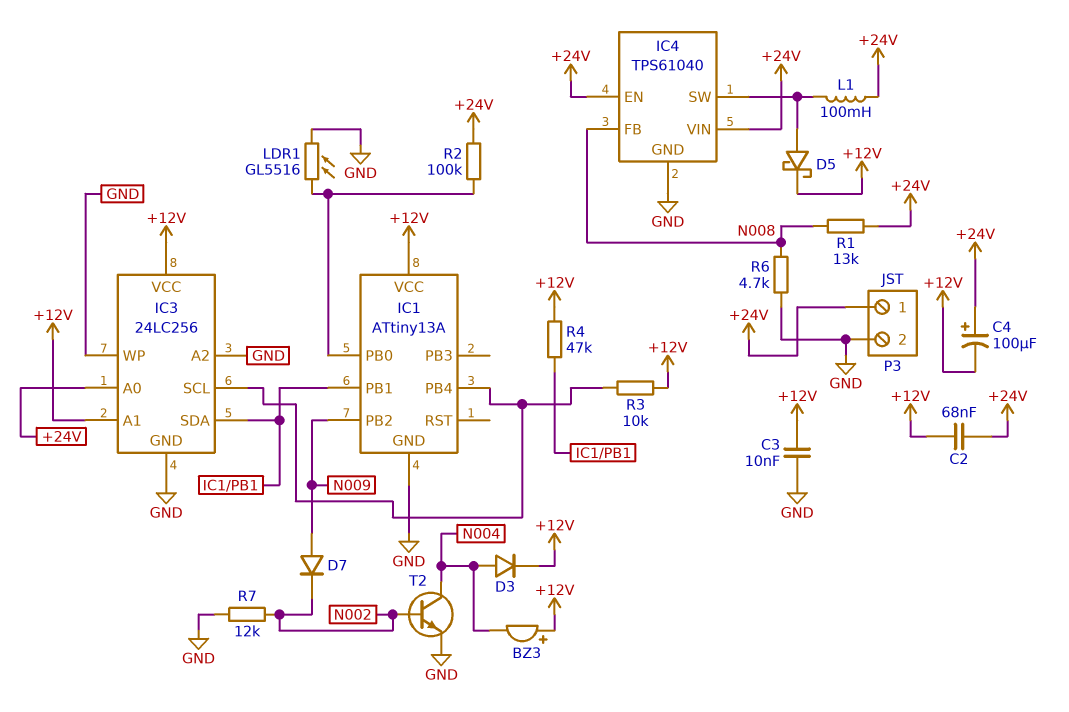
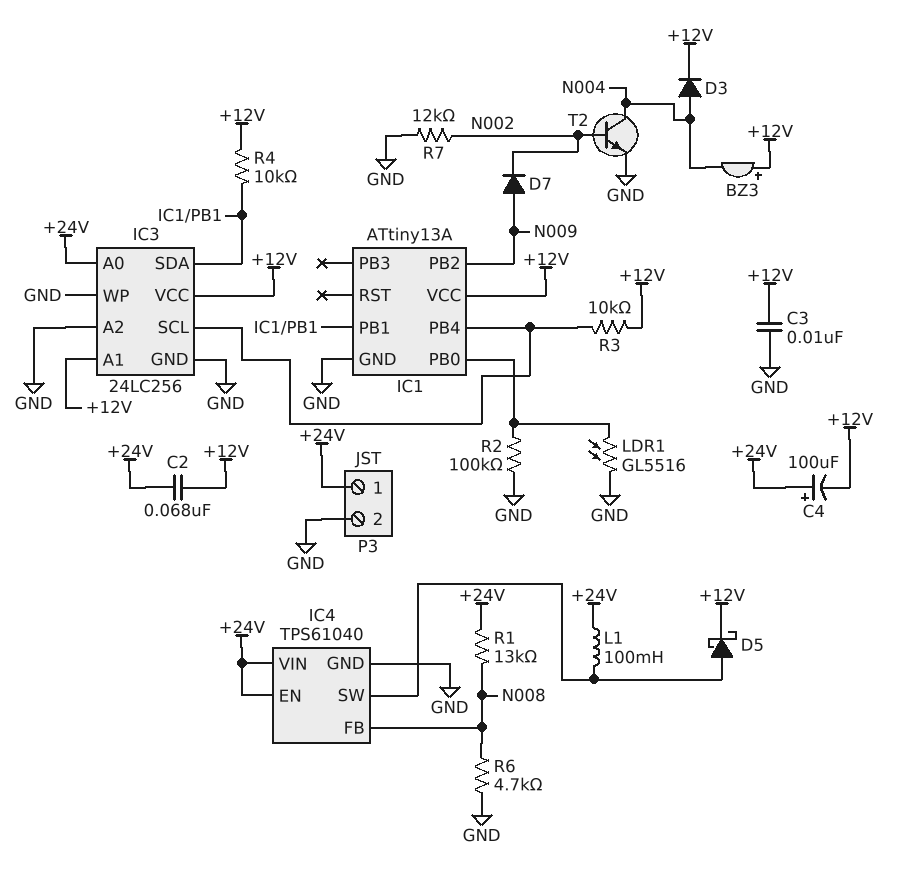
R2: 100k (+24V, IC1/PB0) -> 100k (GND, IC1/PB0)
R4: 47k (+12V, IC1/PB1) -> 10k (+12V, IC1/PB1)

